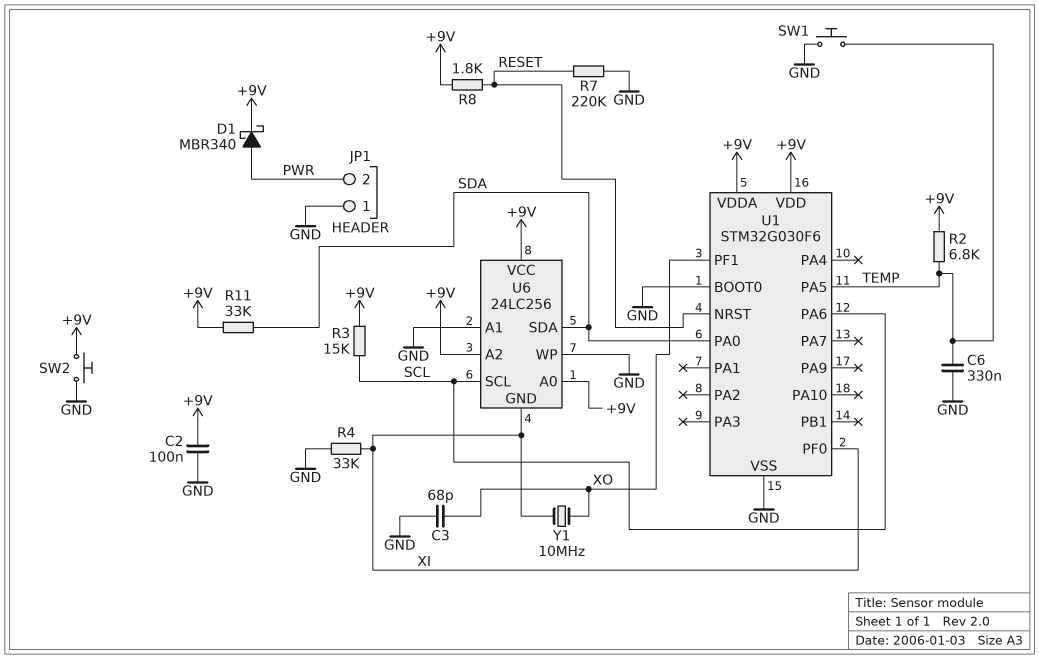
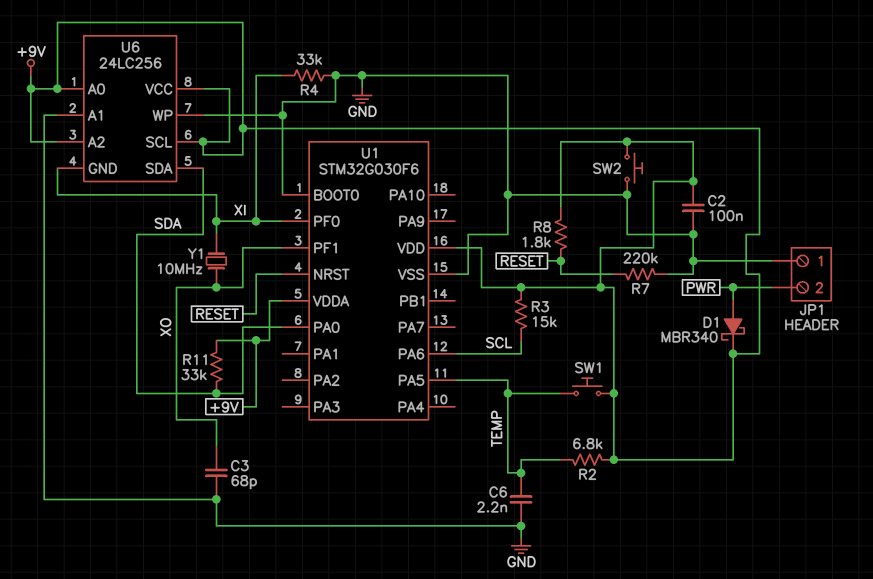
C6: 330nF (GND, TEMP) -> 2.2nF (GND, TEMP)
SW1: button (GND, TEMP) -> button (+9V, TEMP)
U6 pin SCL: SCL -> +9V

